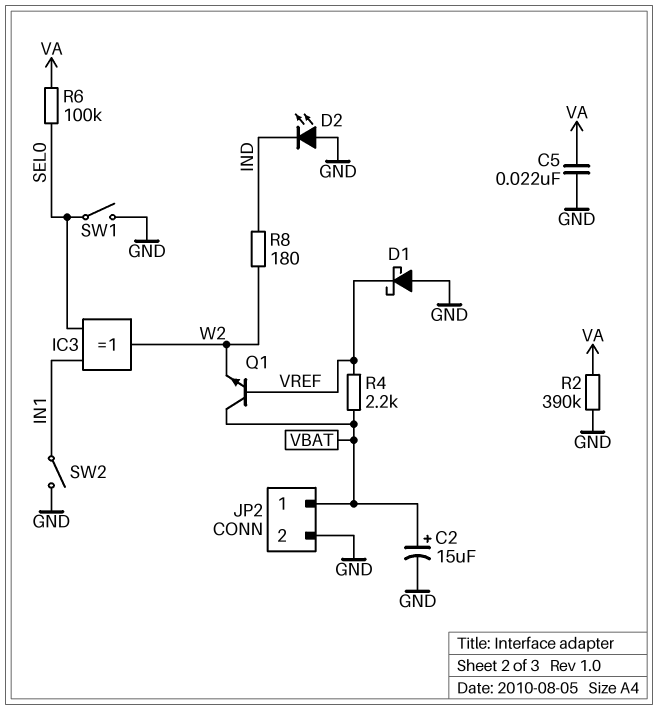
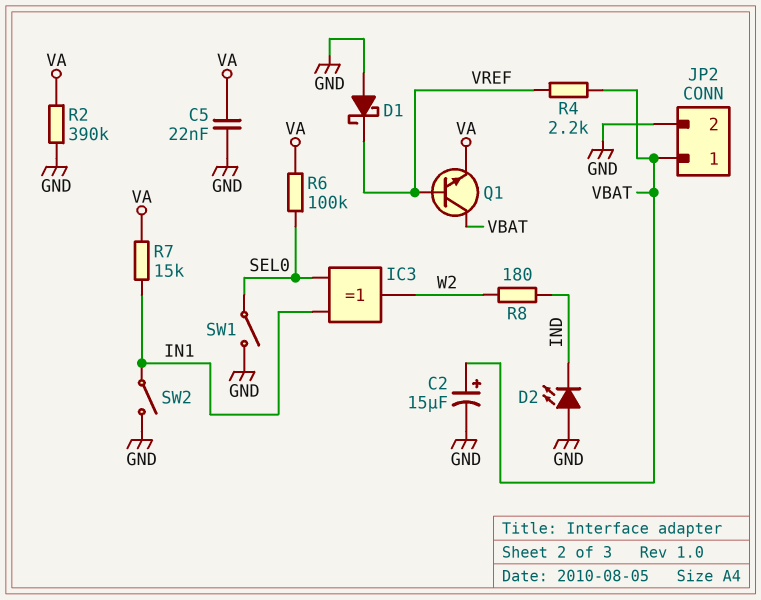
Q1: NPN (B VREF, C VBAT, E W2) -> NPN (B VREF, C VBAT, E VA)
R7: none -> 15k (IN1, VA)

